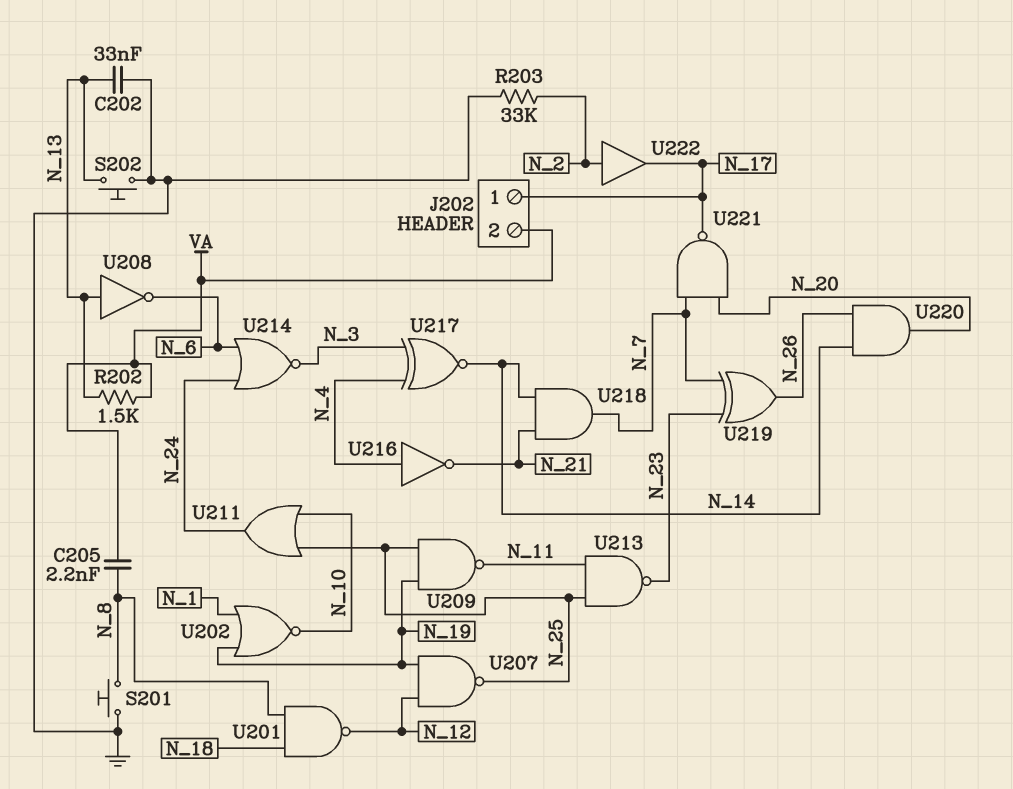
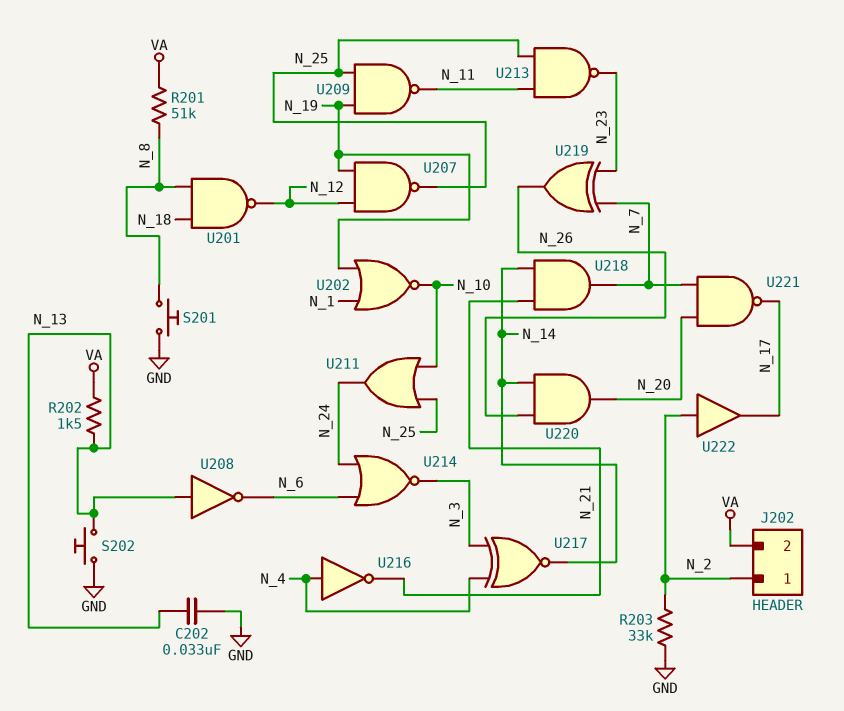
C205: 2.2nF (N_8, VA) -> none
J202 pin 1: N_17 -> N_2
R201: none -> 51k (N_8, VA)

